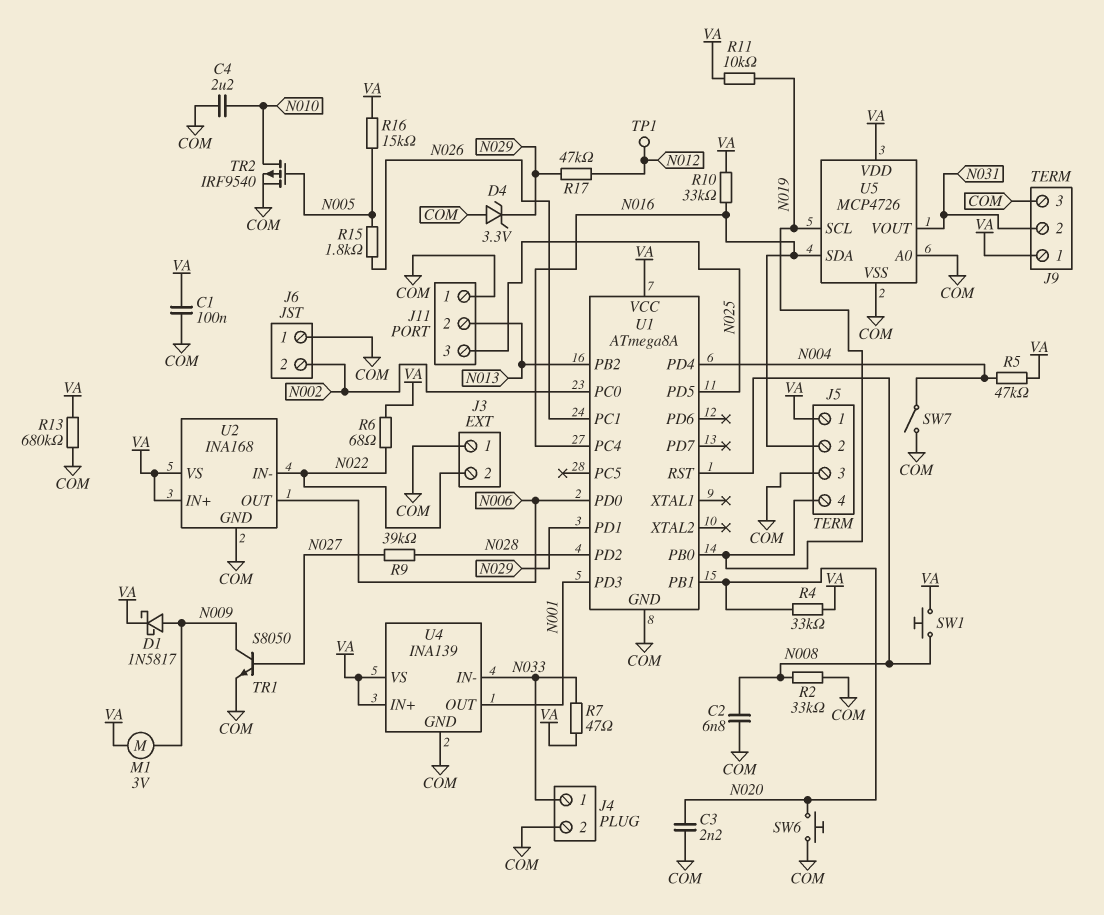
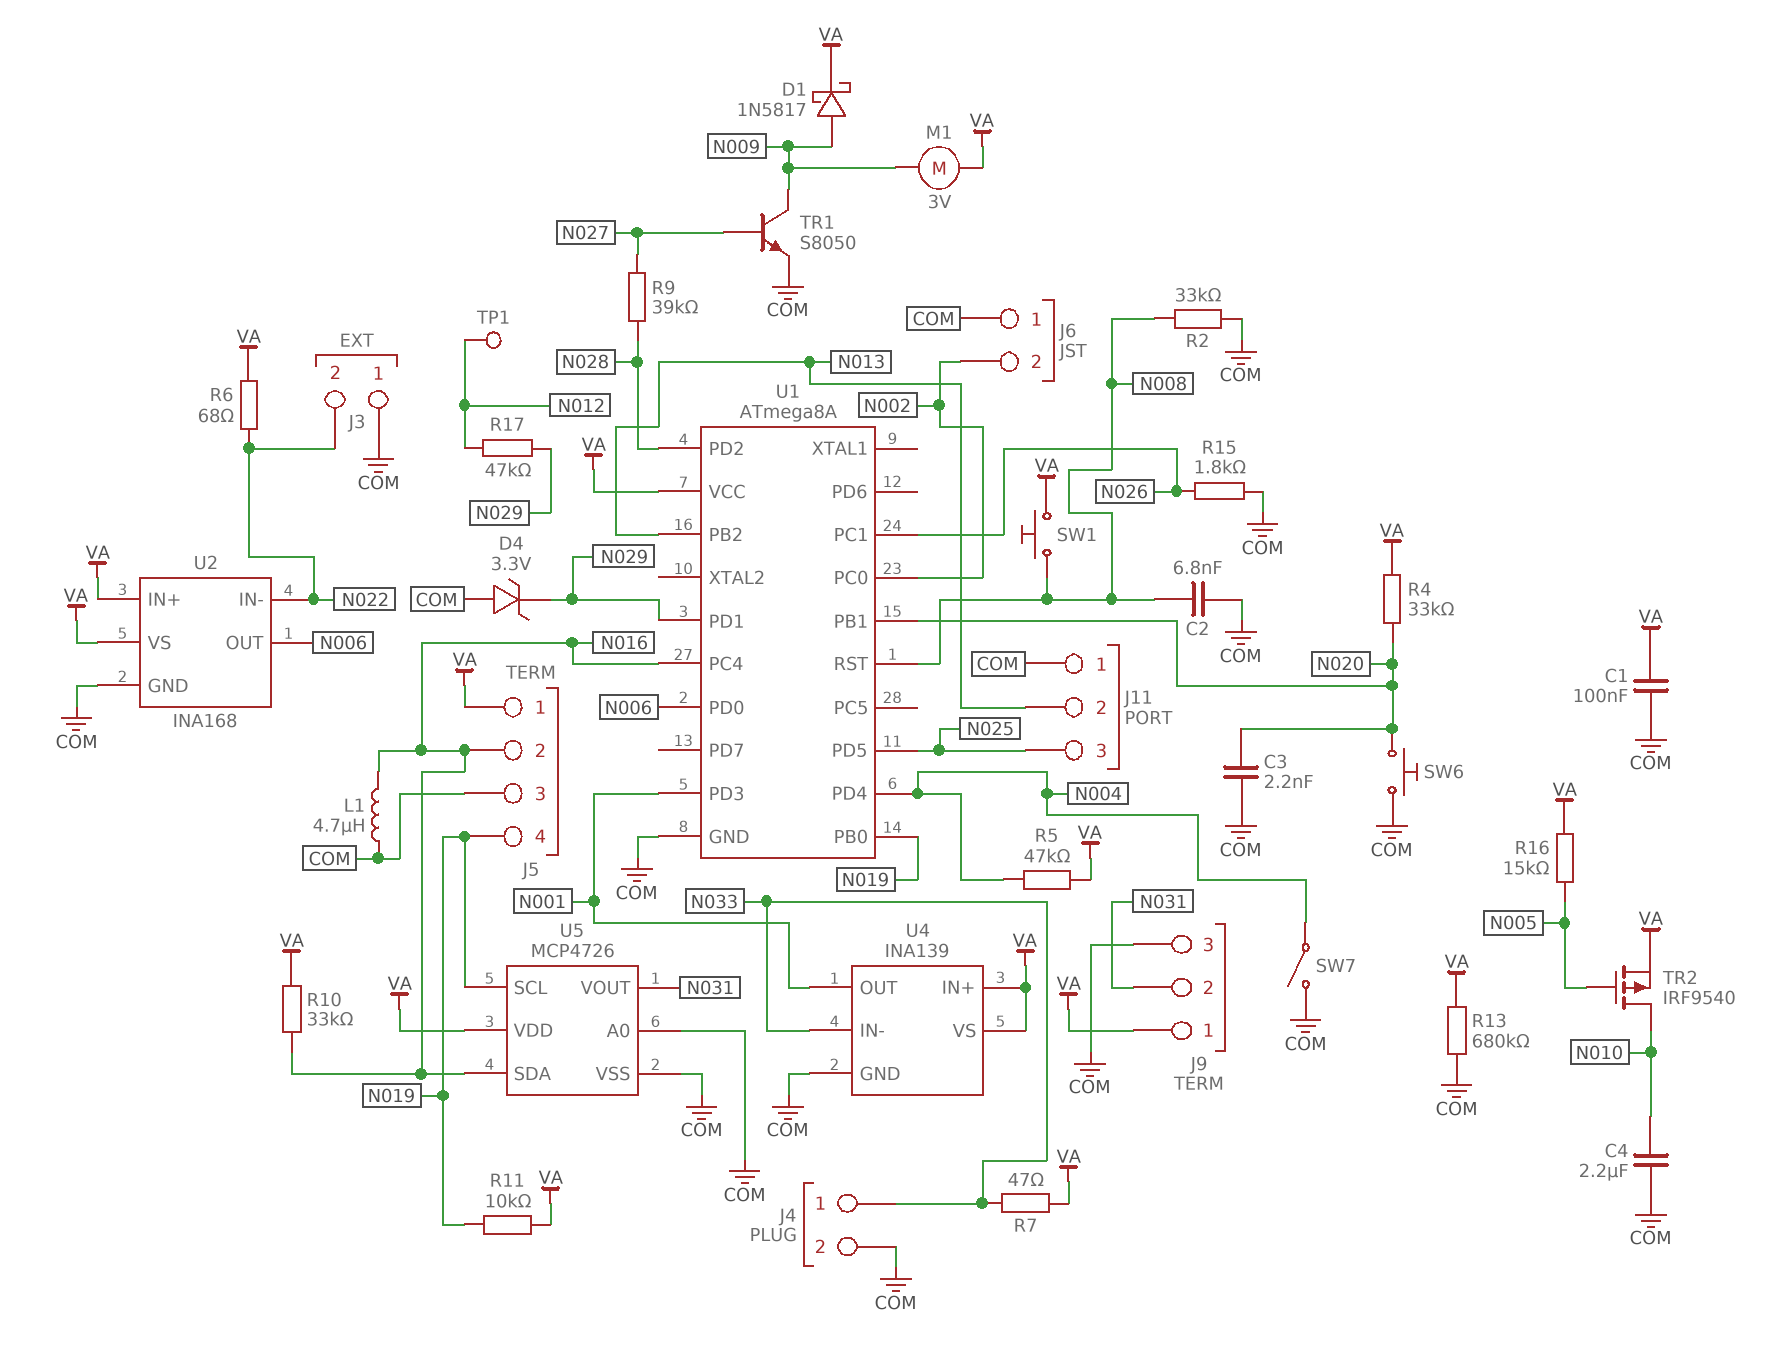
L1: none -> 4.7uH (COM, N016)
R15: 1.8k (N005, N026) -> 1.8k (COM, N026)
TR2: PMOS IRF9540 (G N005, D N010, S COM) -> PMOS IRF9540 (G N005, D N010, S VA)

